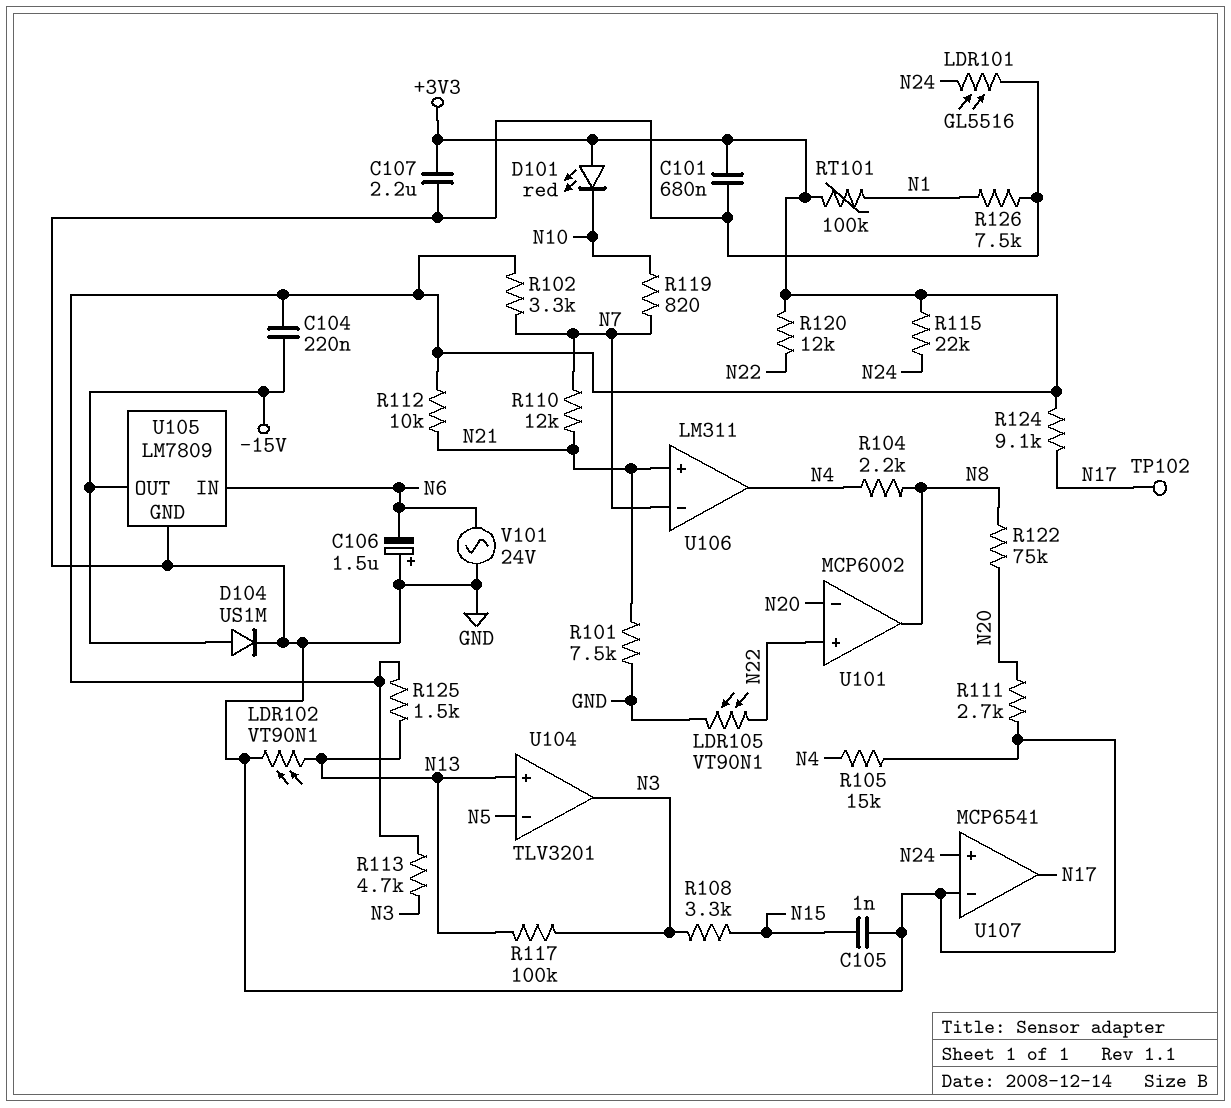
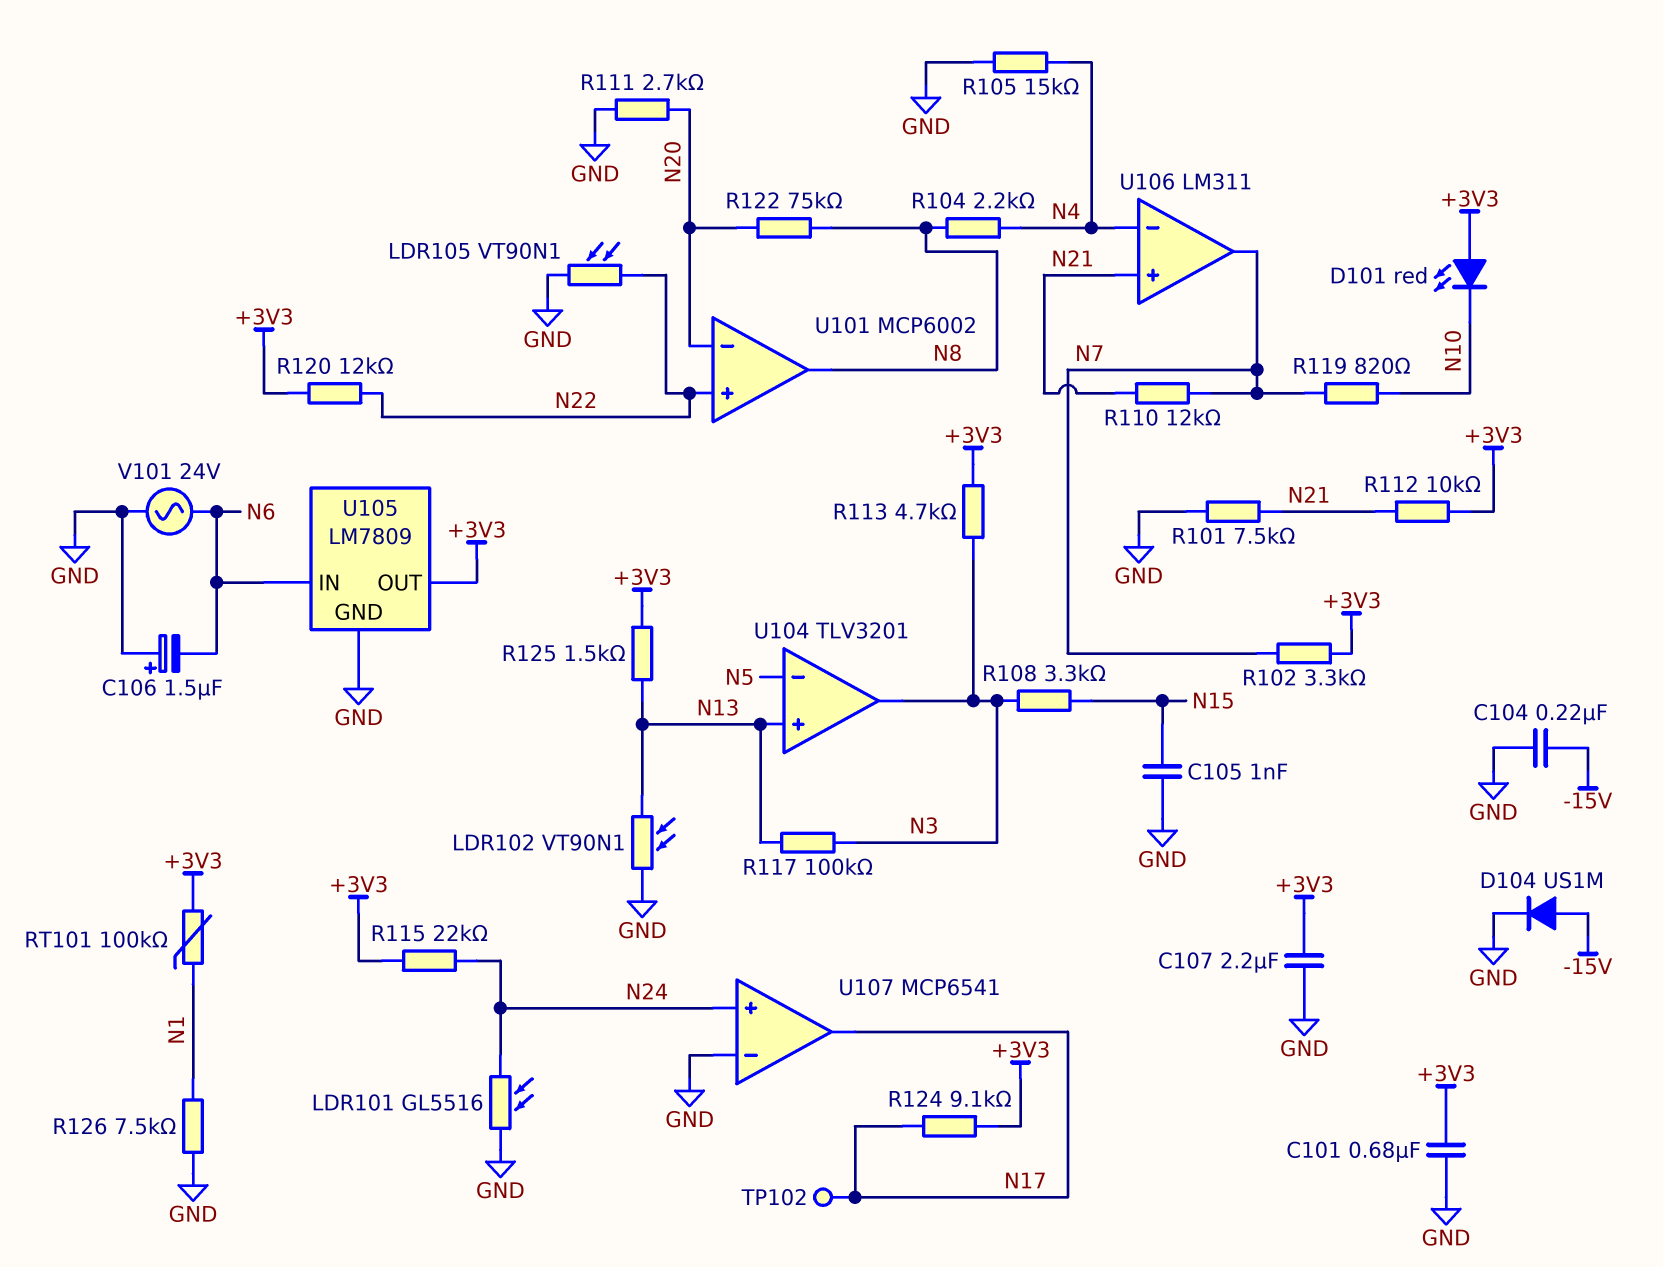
C104: 220nF (+3V3, -15V) -> 220nF (-15V, GND)
U105 pin OUT: -15V -> +3V3
U106 pin in-: N7 -> N4
U106 pin out: N4 -> N7

